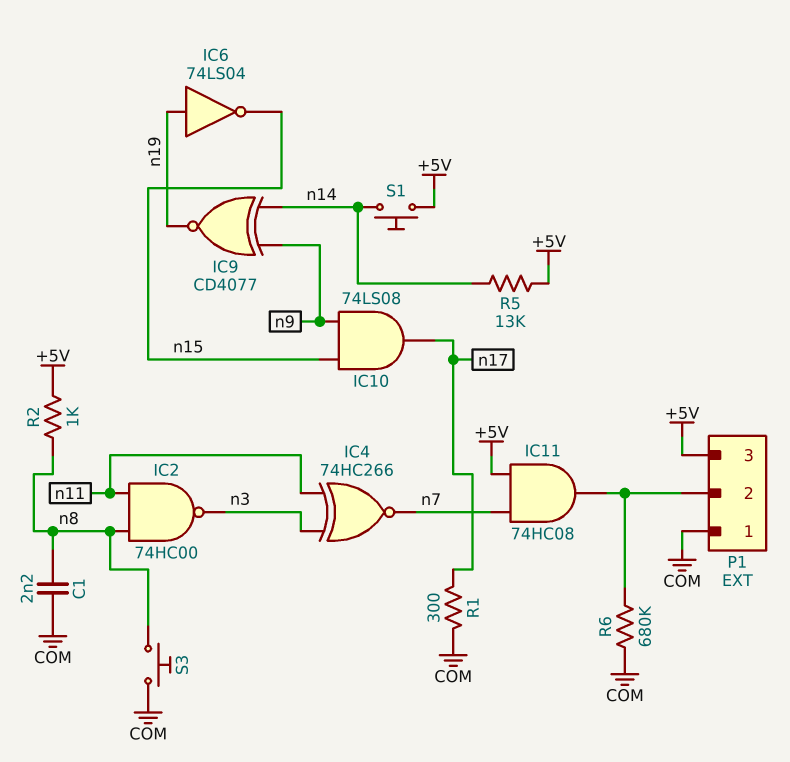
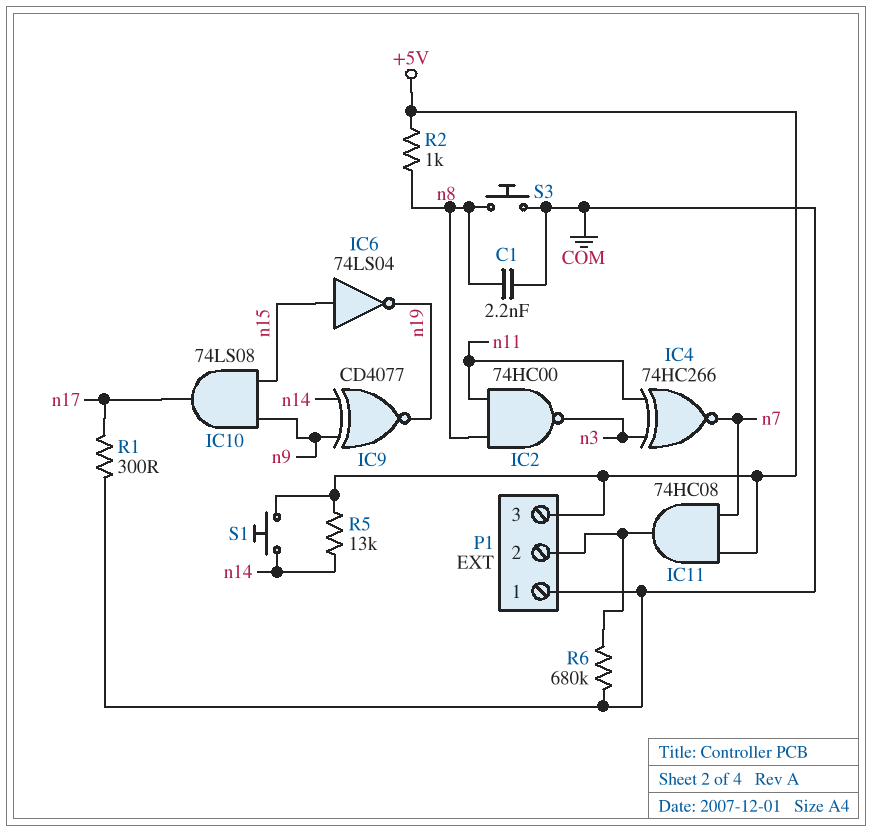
IC6: NOT 74LS04 (in n19, out n15) -> NOT 74LS04 (in n15, out n19)

